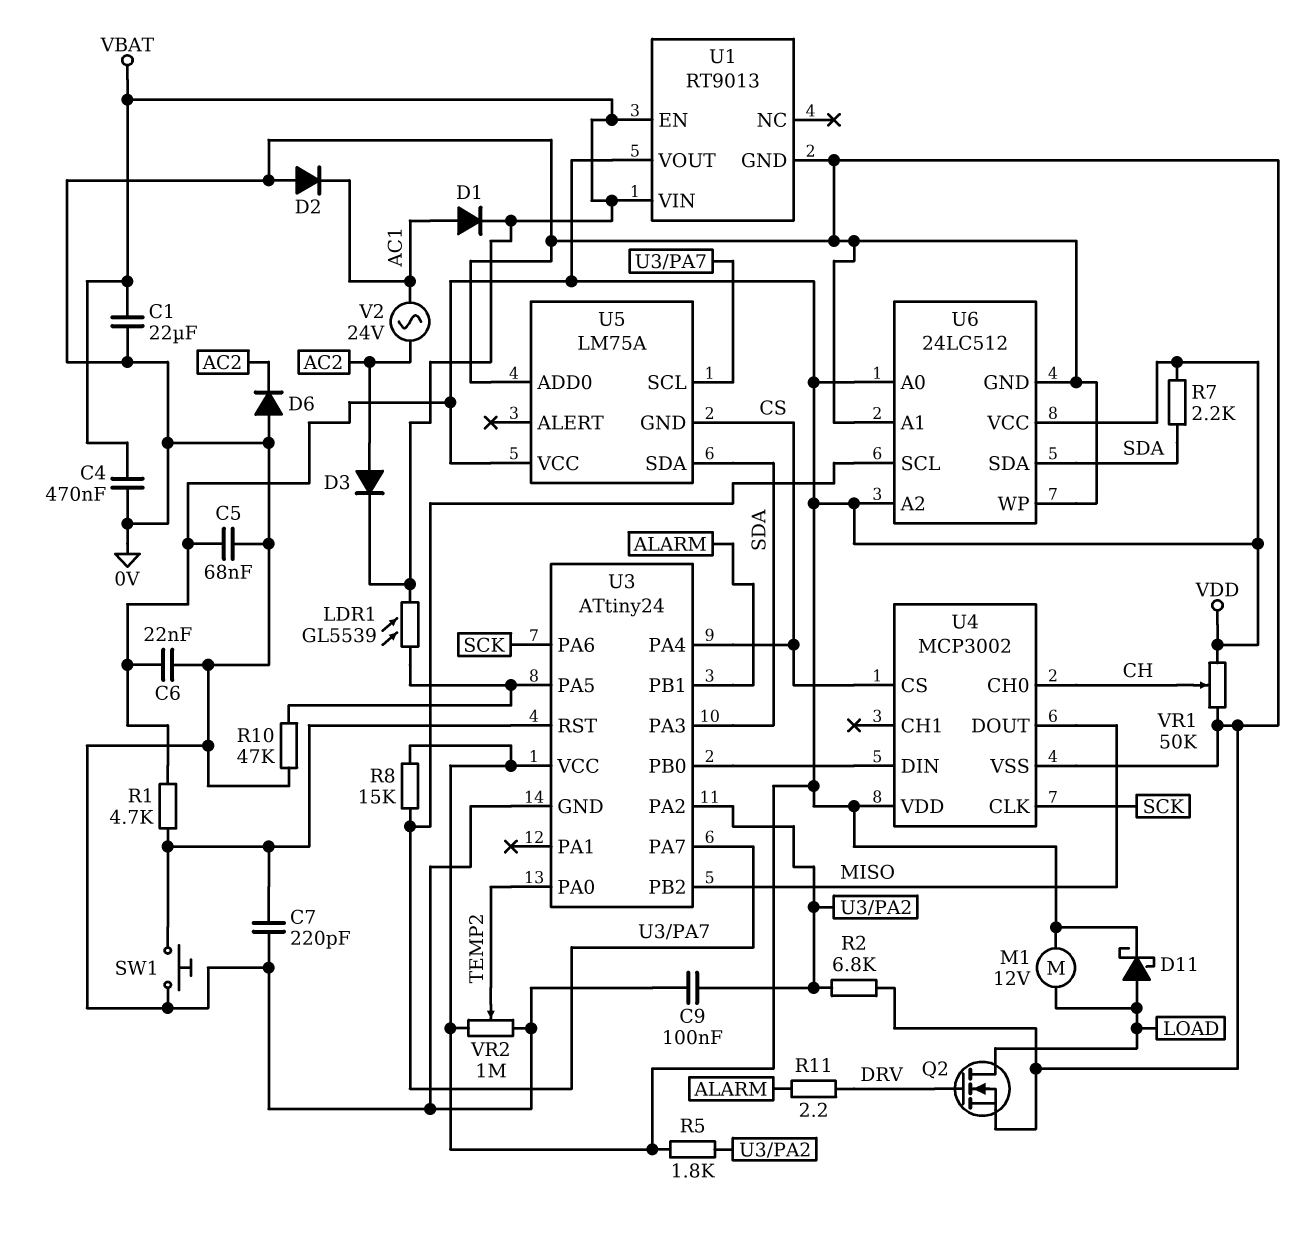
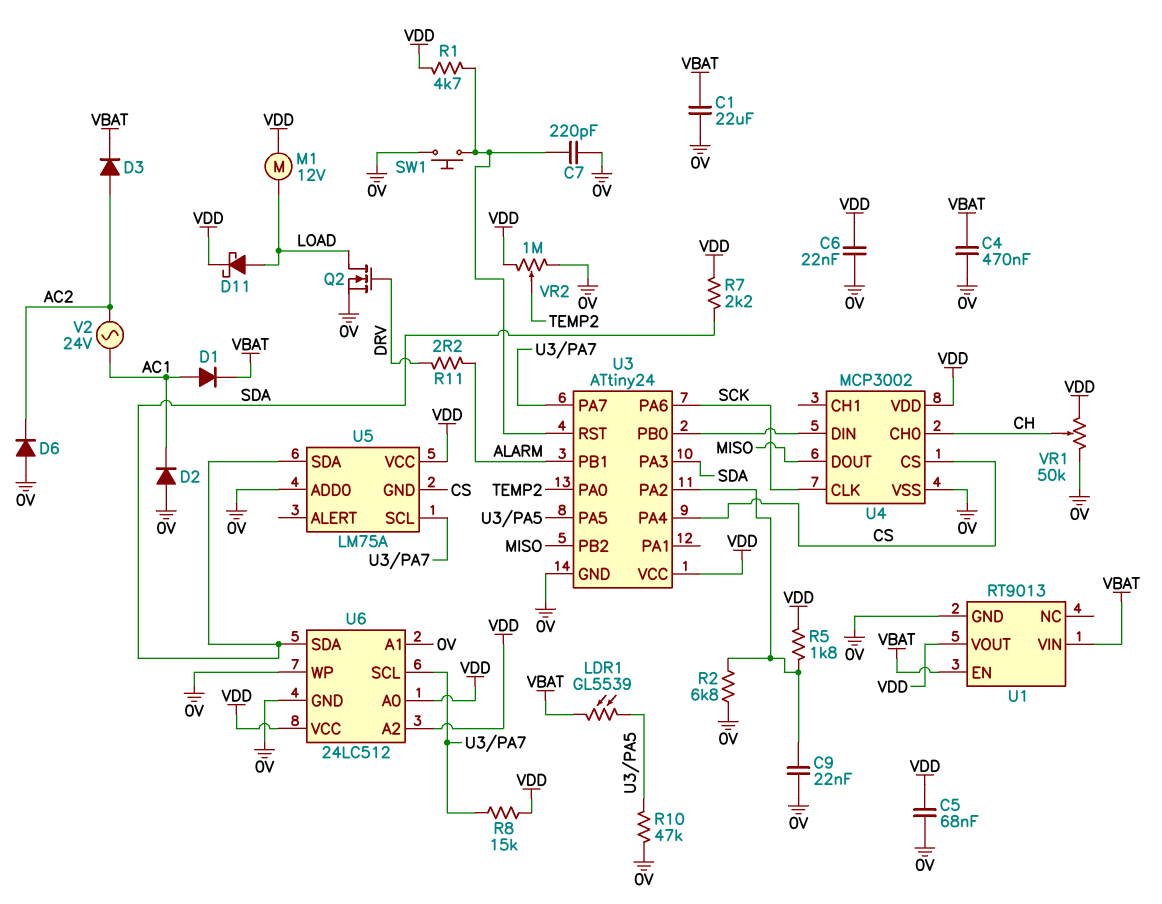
C9: 100nF (0V, U3/PA2) -> 22nF (0V, U3/PA2)

